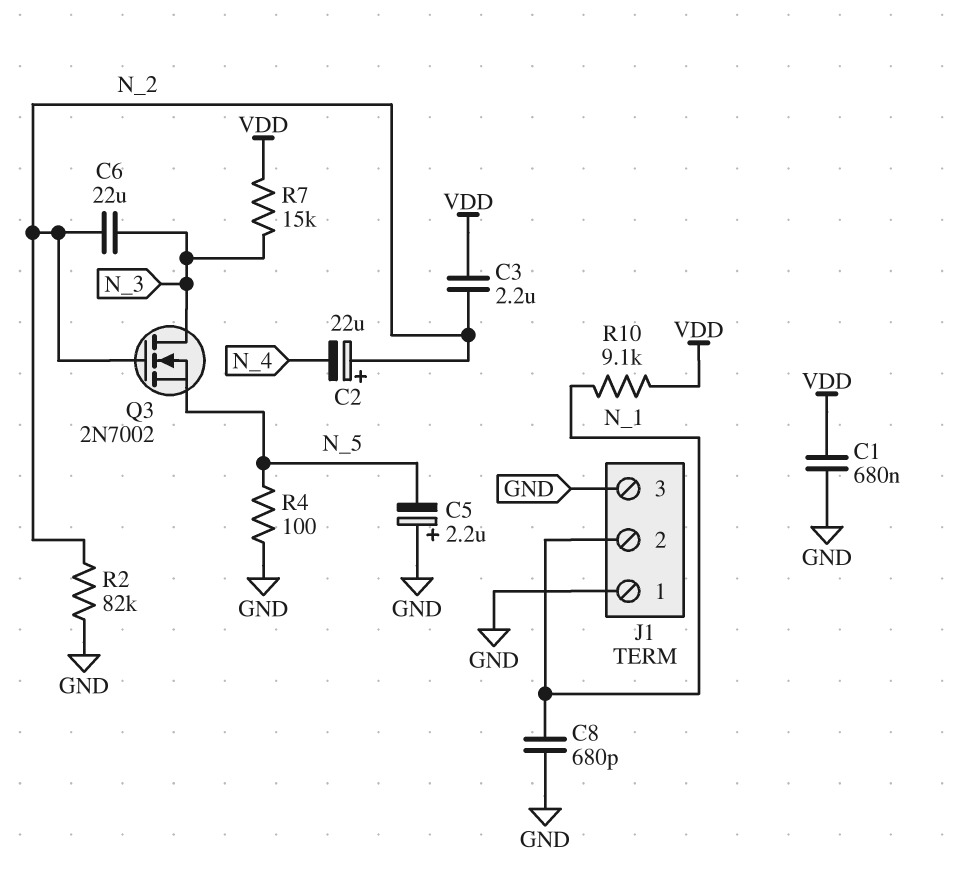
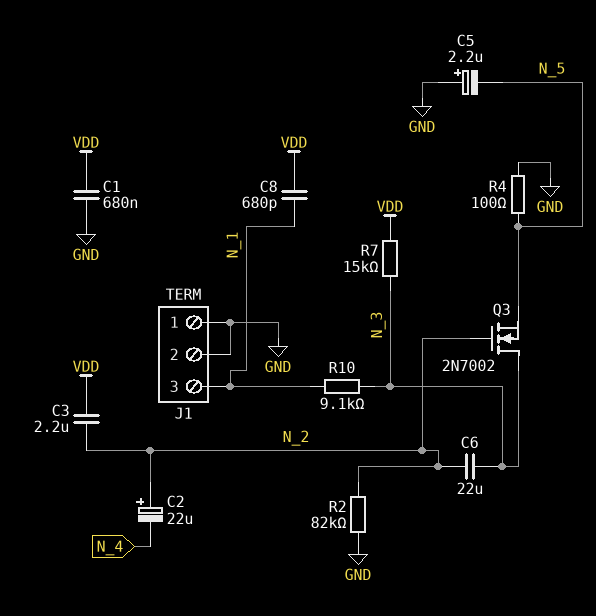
C8: 680pF (GND, N_1) -> 680pF (N_1, VDD)
J1 pin 2: N_1 -> GND
J1 pin 3: GND -> N_1
R10: 9.1k (N_1, VDD) -> 9.1k (N_1, N_3)

